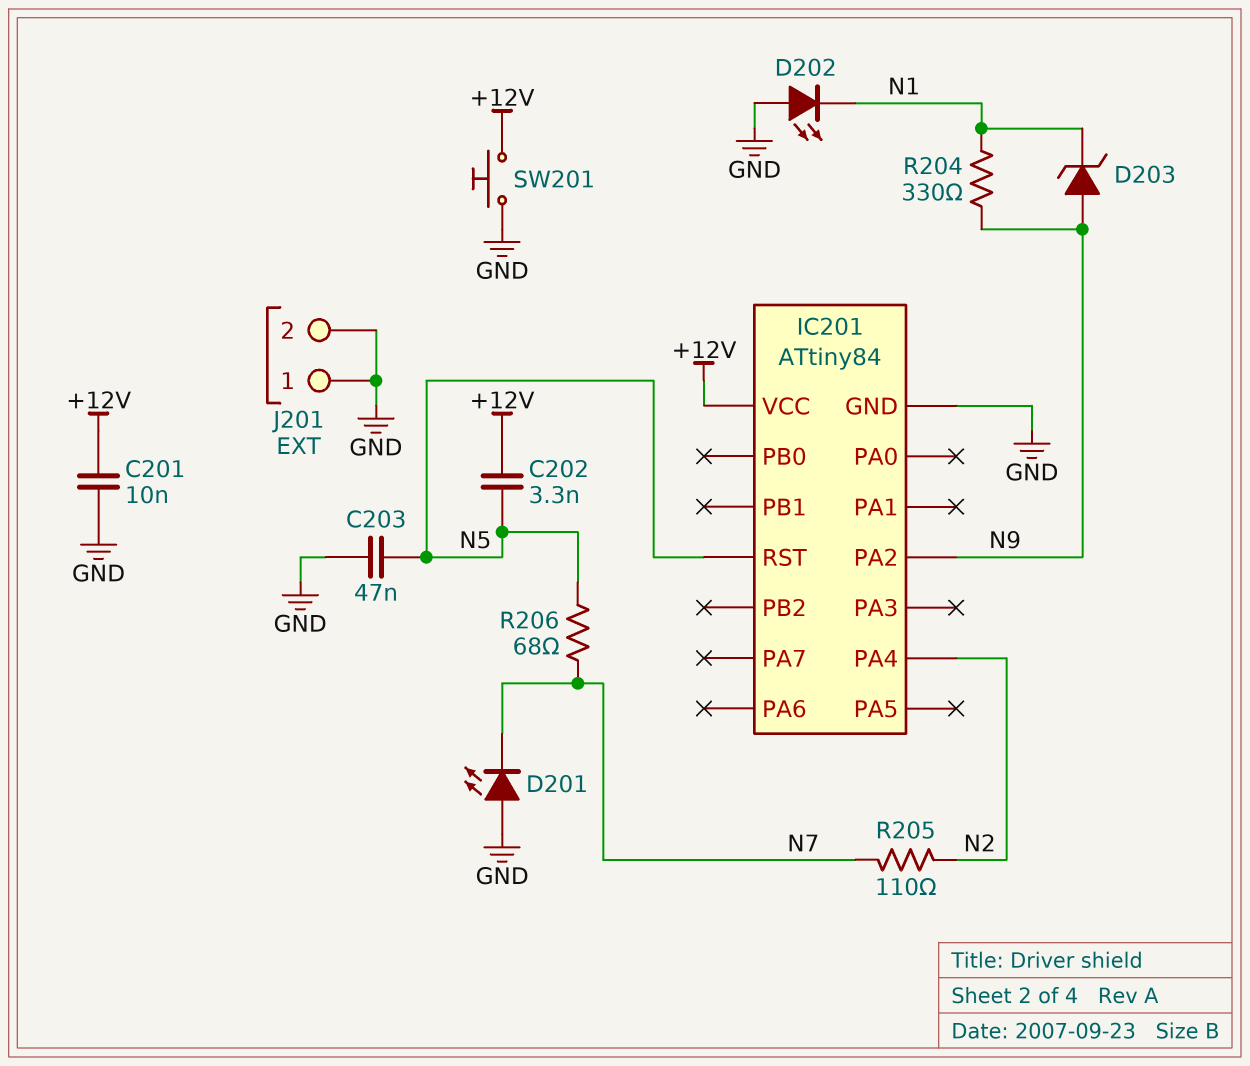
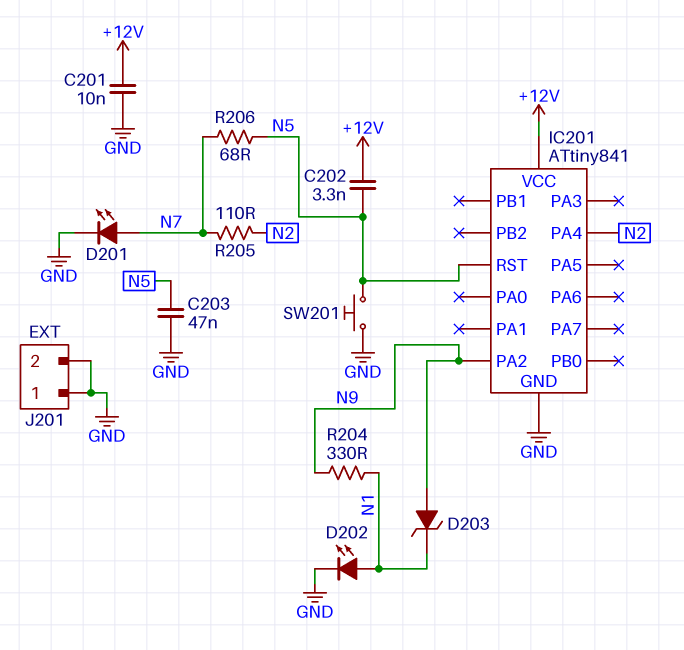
D201: LED (A GND, K N7) -> LED (A N7, K GND)
D202: LED (A GND, K N1) -> LED (A N1, K GND)
IC201: ATtiny84 -> ATtiny841
SW201: button (+12V, GND) -> button (GND, N5)

